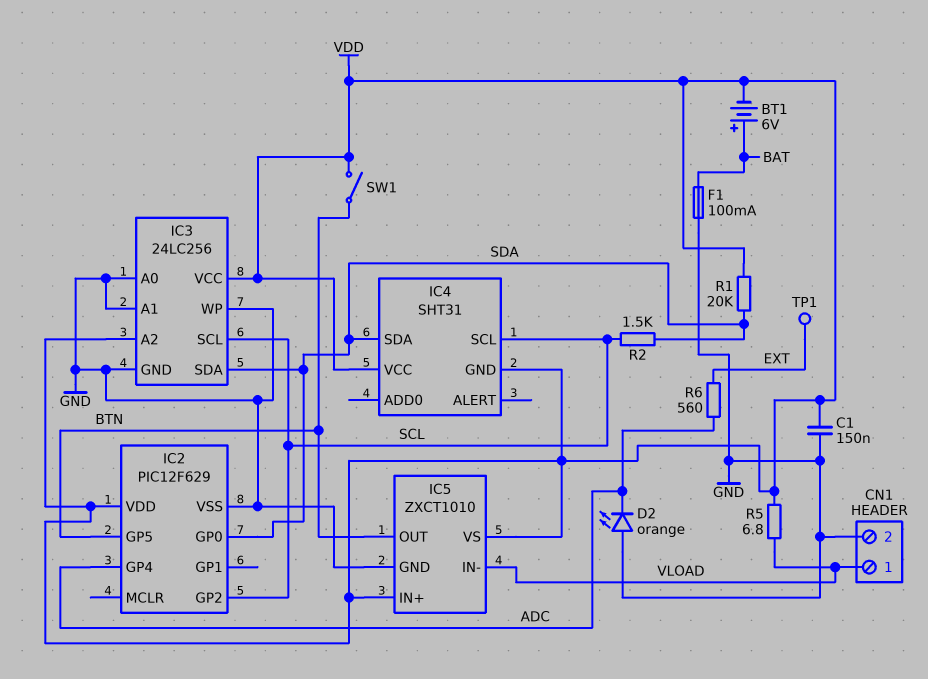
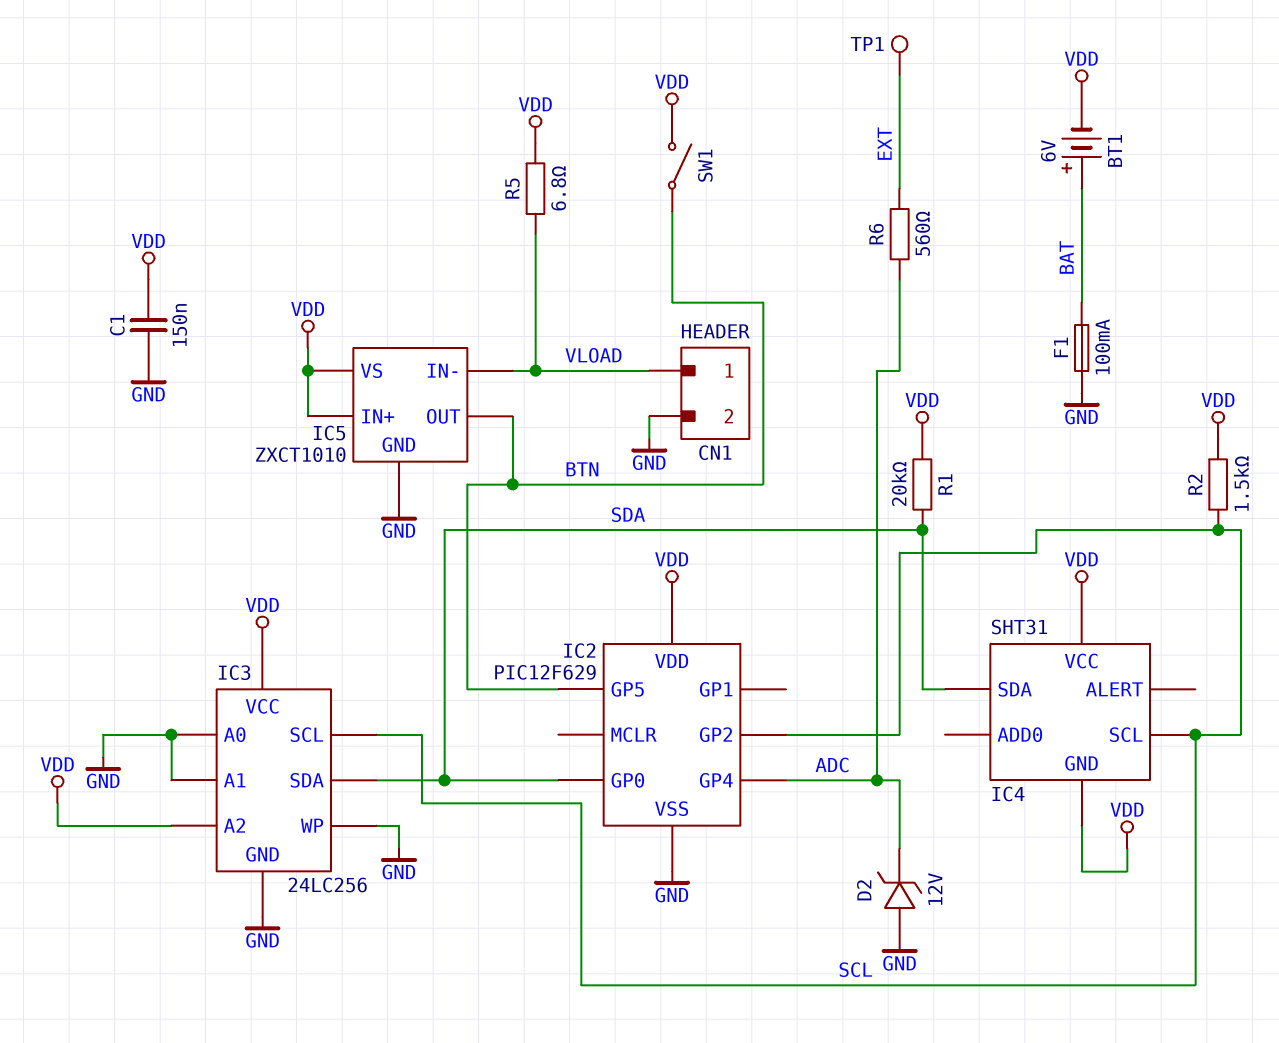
D2: LED orange (A GND, K ADC) -> zener 12V (A GND, K ADC)
R2: 1.5k (SCL, SDA) -> 1.5k (SCL, VDD)

